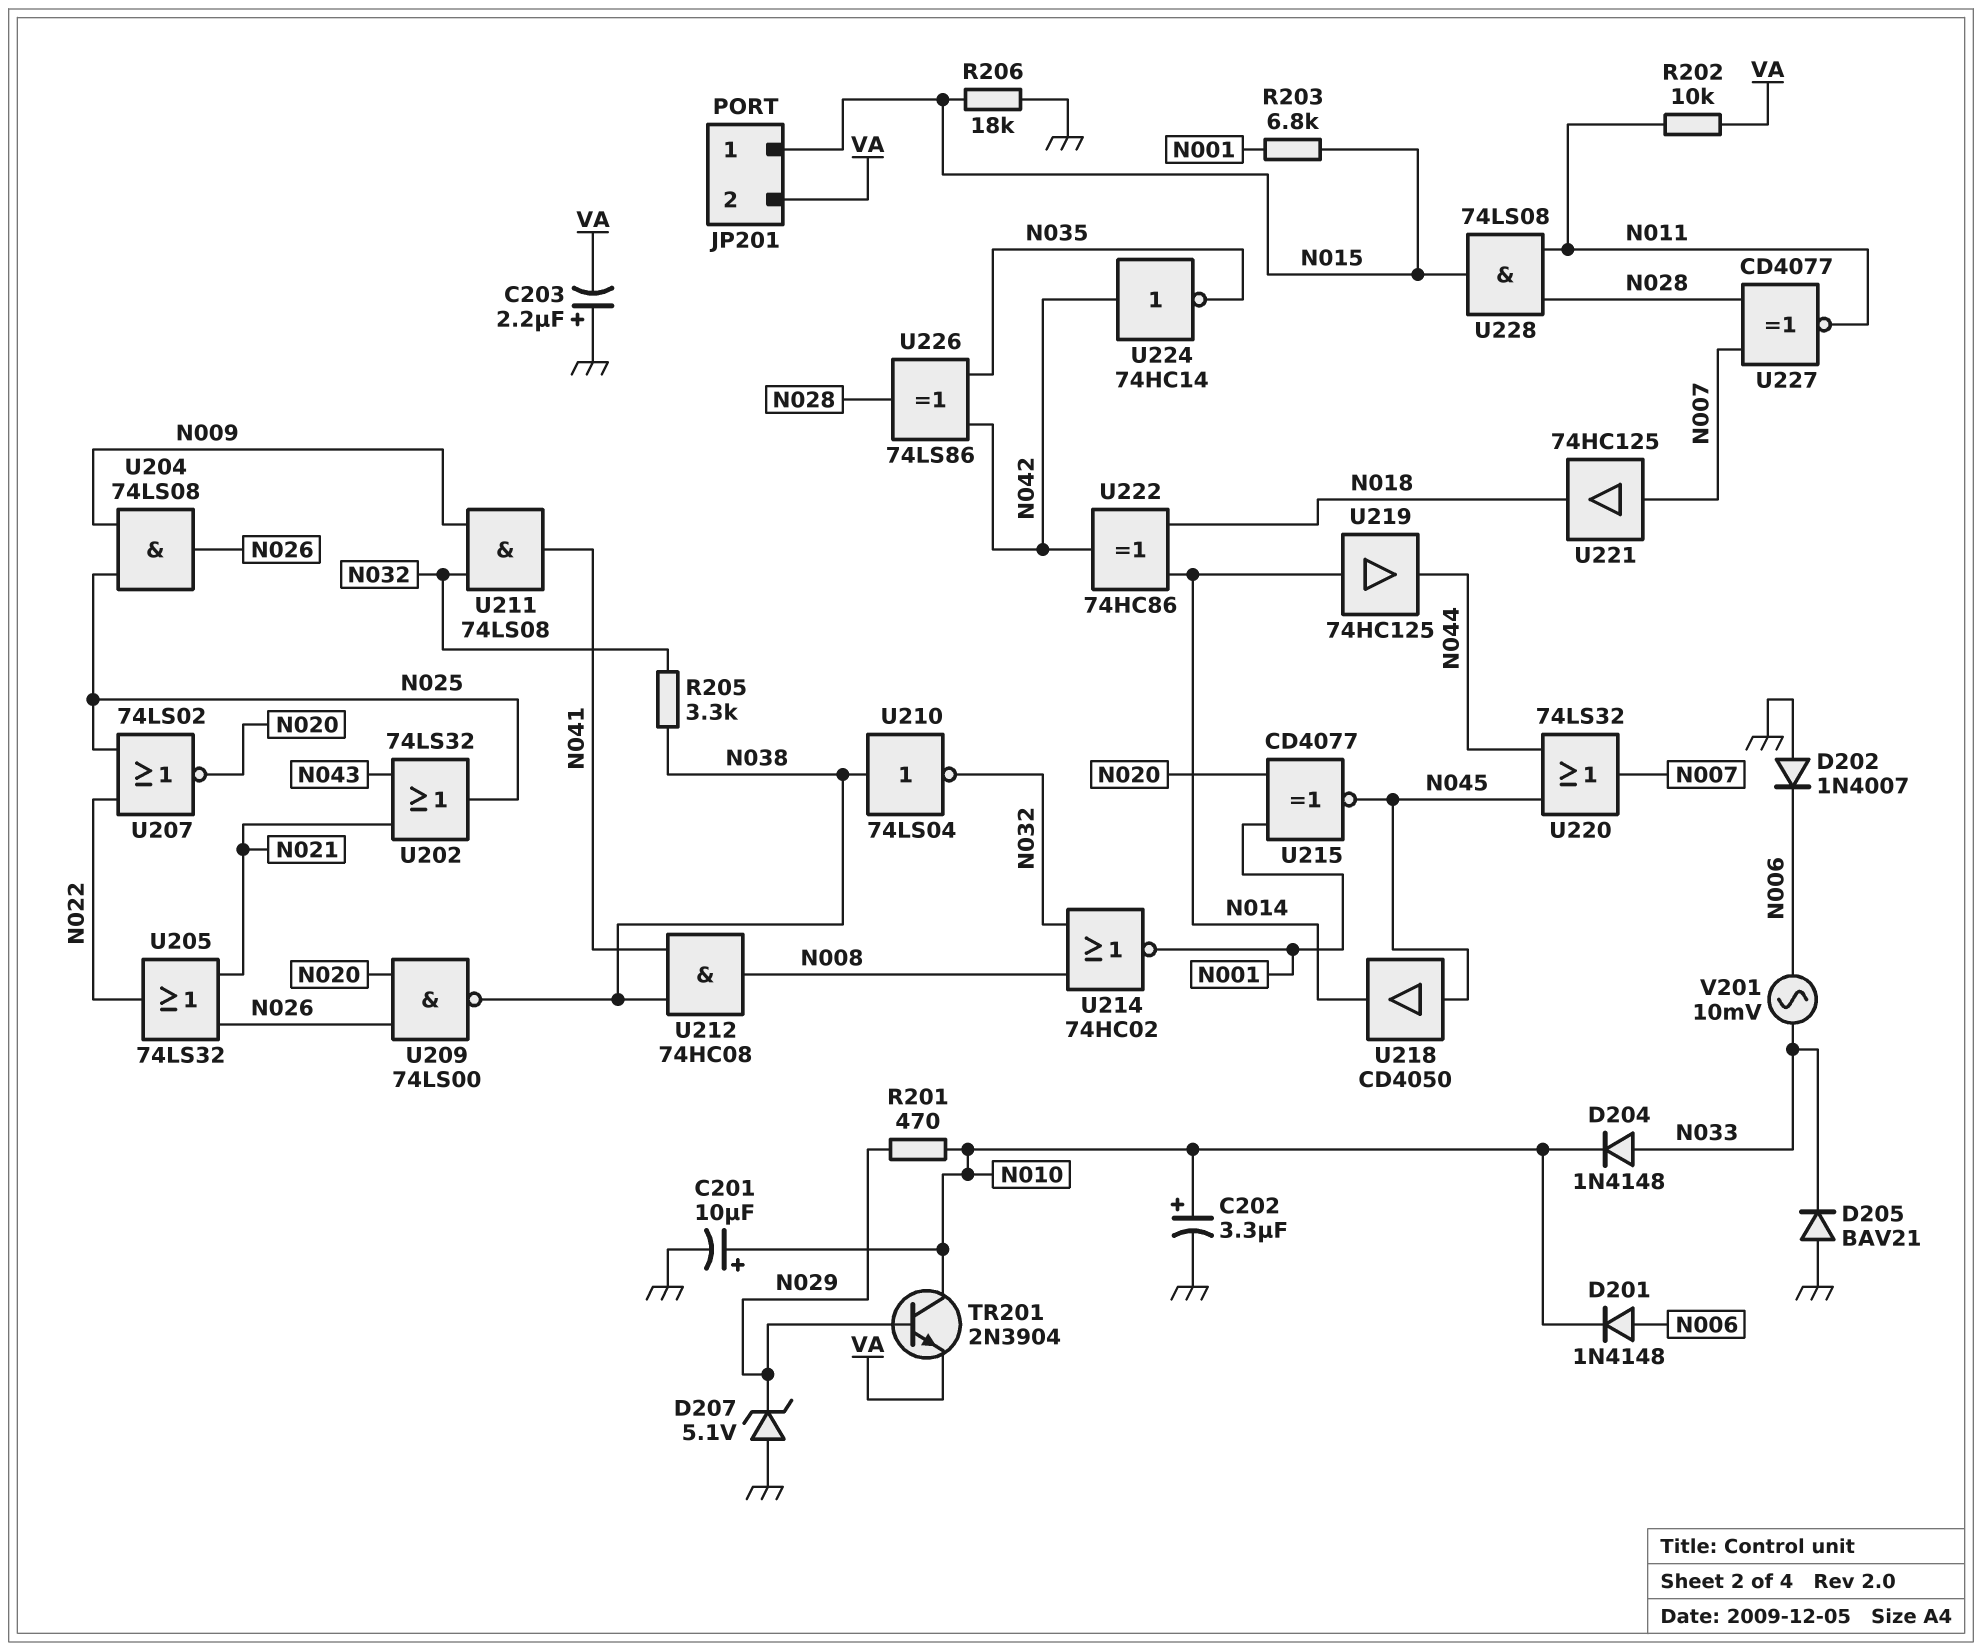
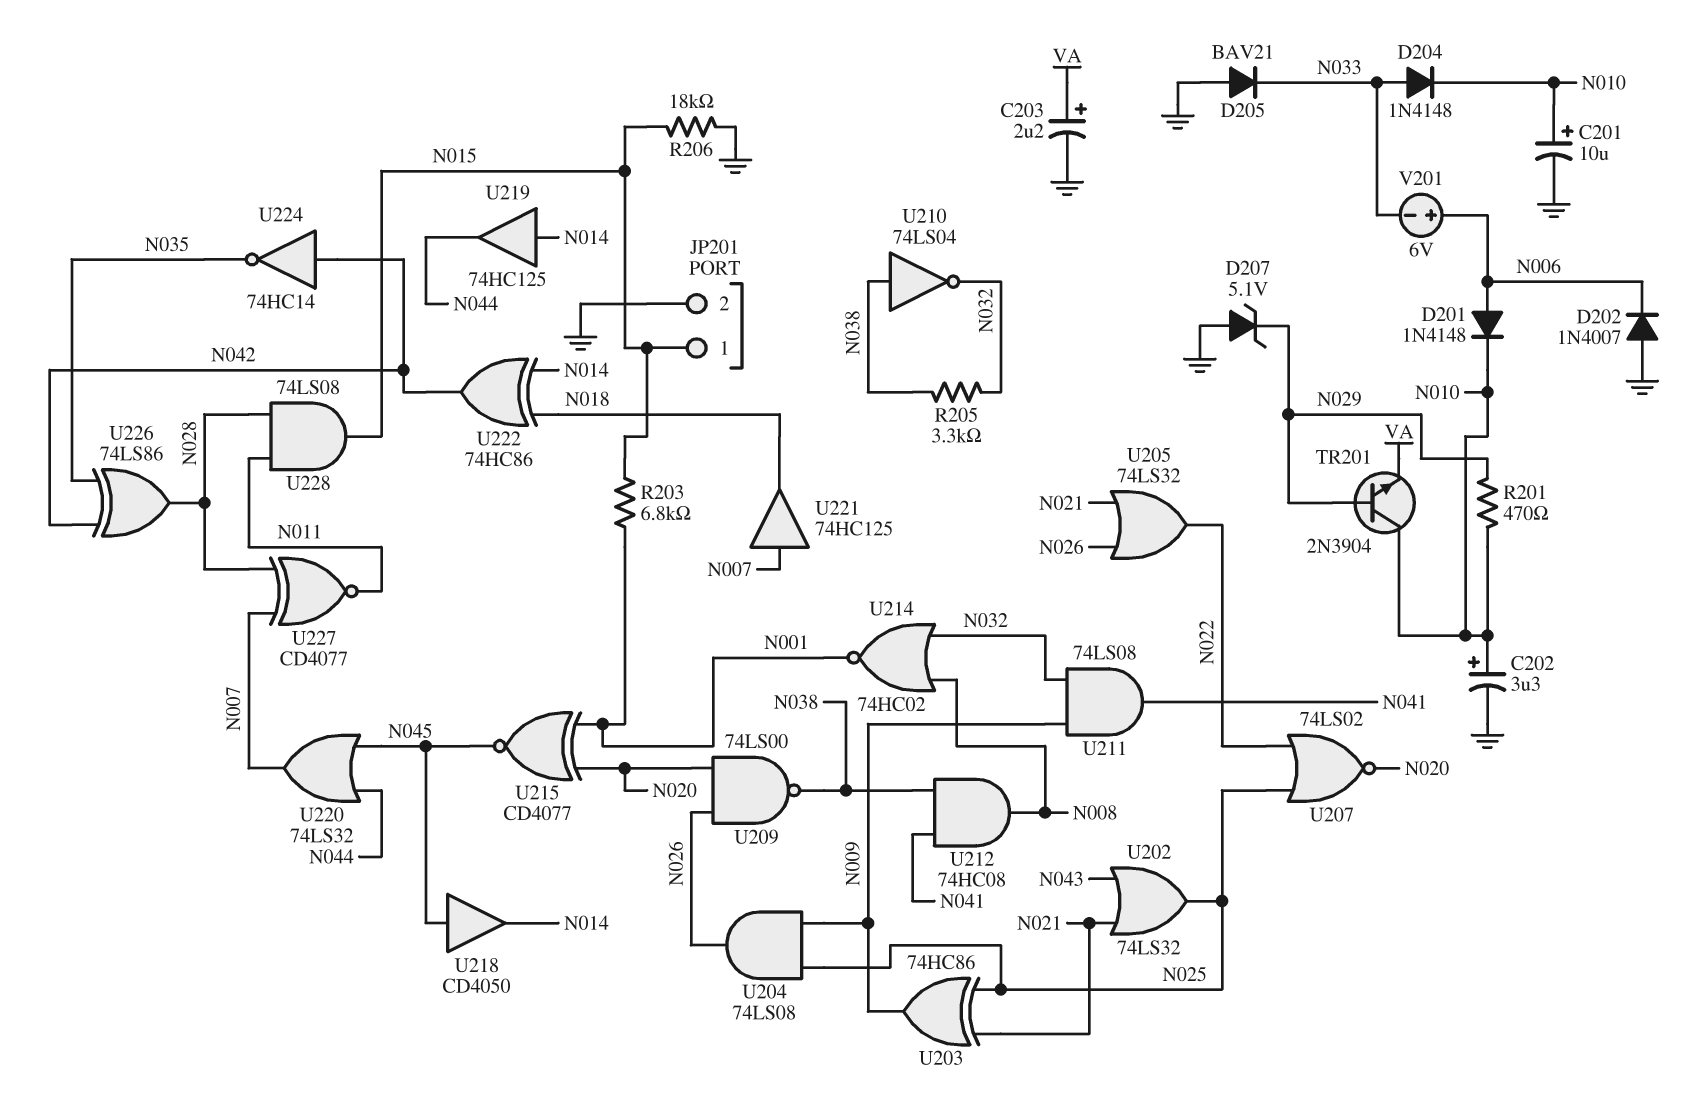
C203: 2.2uF (plus GND, minus VA) -> 2.2uF (plus VA, minus GND)
JP201 pin 2: VA -> GND
R202: 10k (N011, VA) -> none
U203: none -> XOR 74HC86 (in N021, in N025, out N009)
V201: AC 10mV (N006, N033) -> 6V (plus N006, minus N033)

